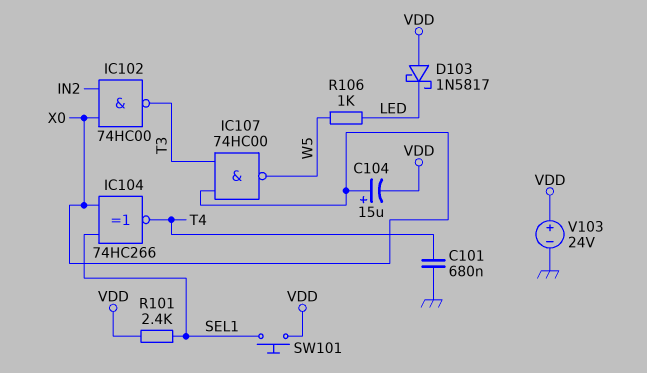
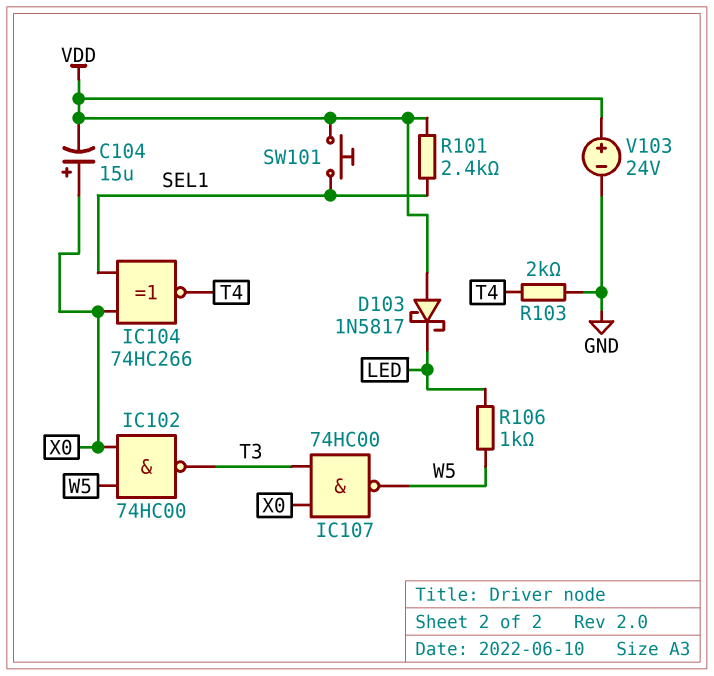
C101: 680nF (GND, T4) -> none
IC102: NAND 74HC00 (in IN2, in X0, out T3) -> NAND 74HC00 (in W5, in X0, out T3)
R103: none -> 2k (GND, T4)

